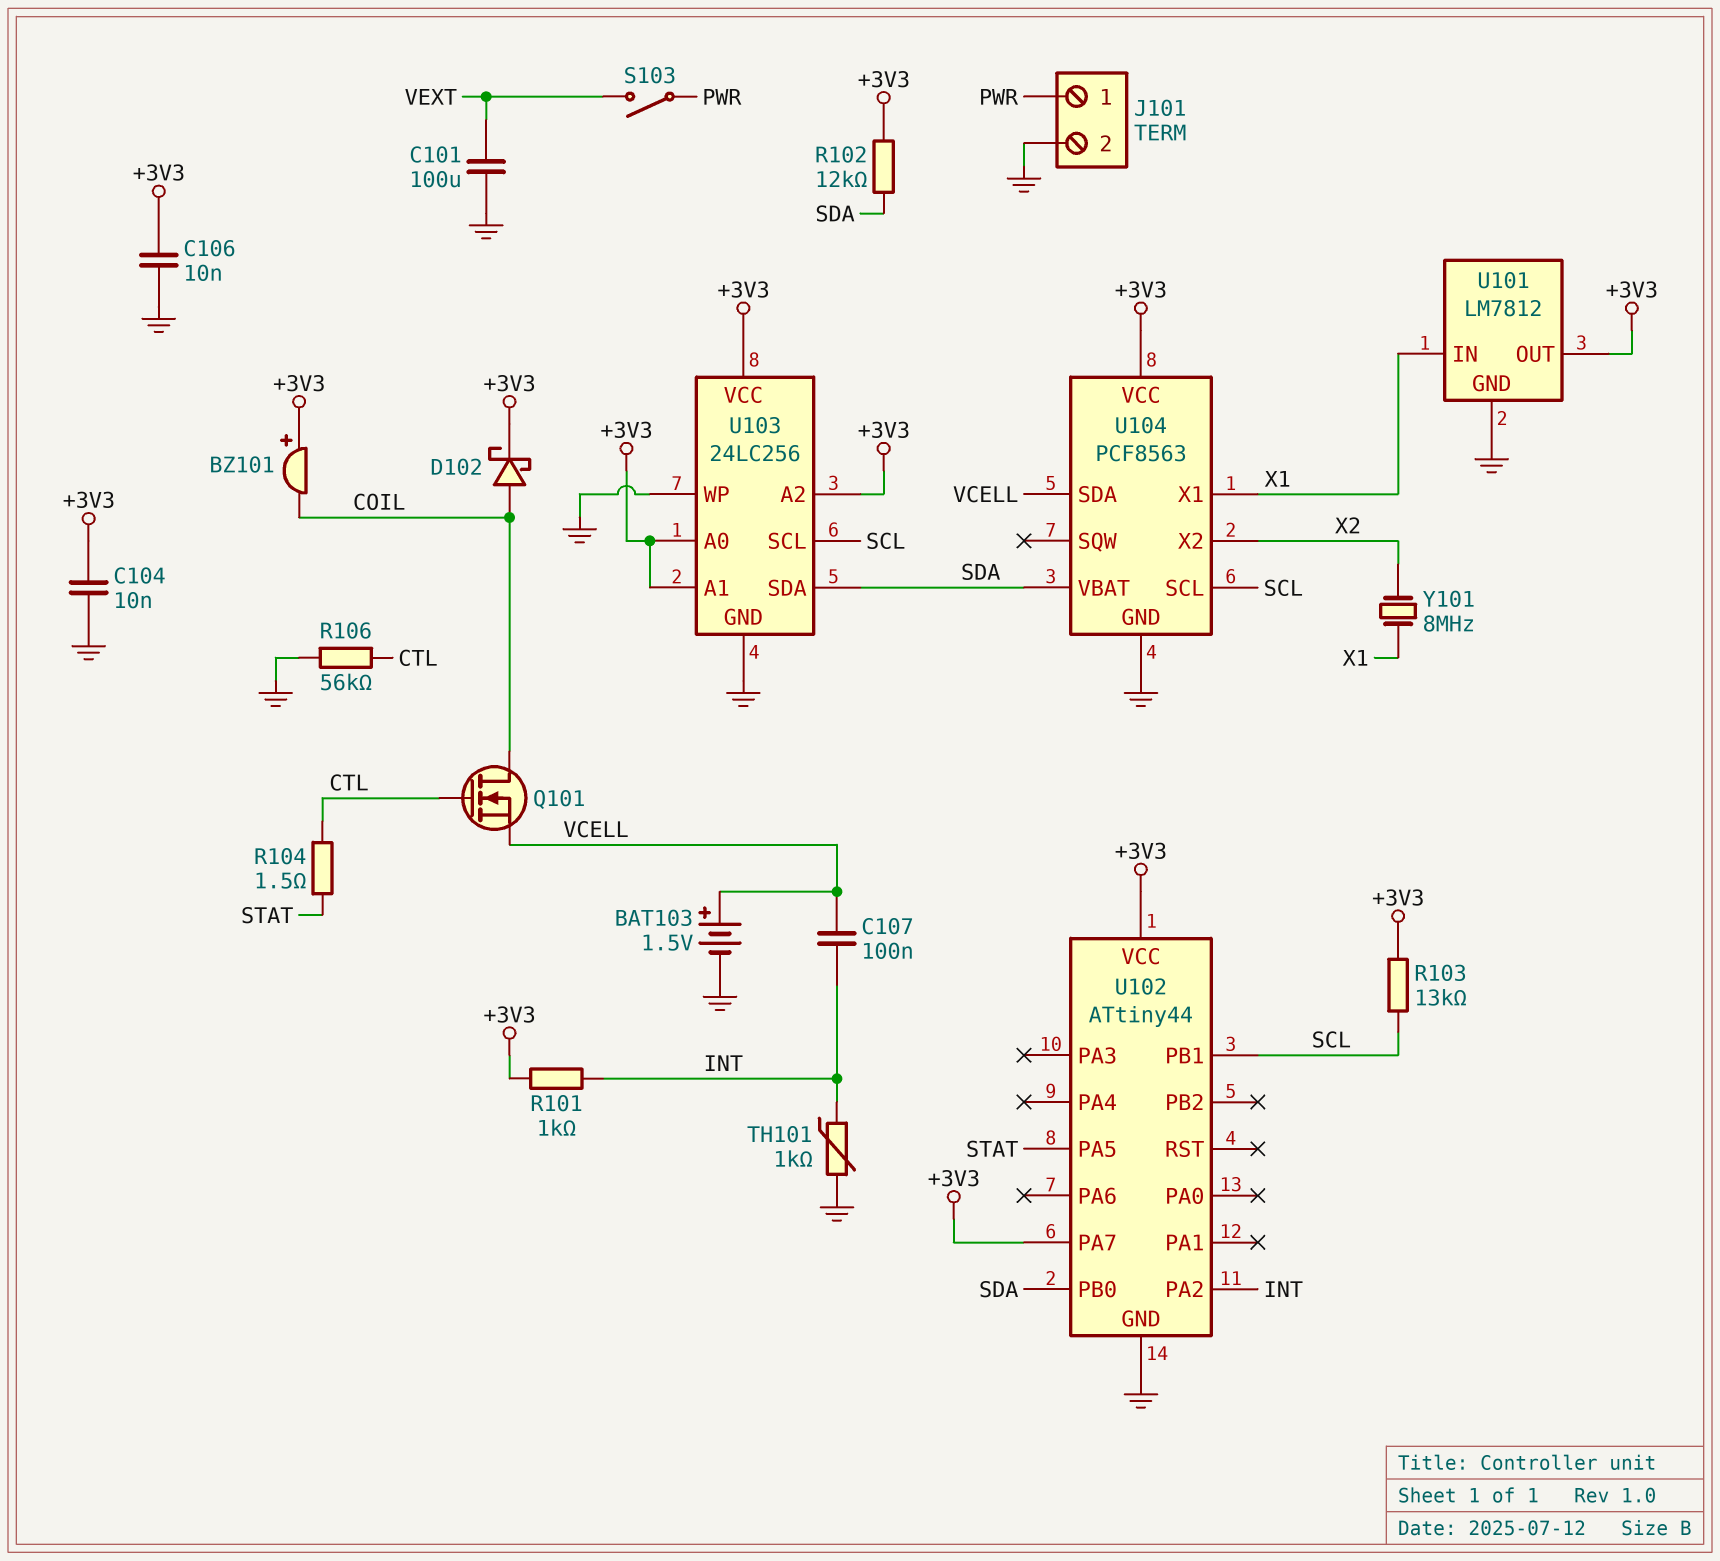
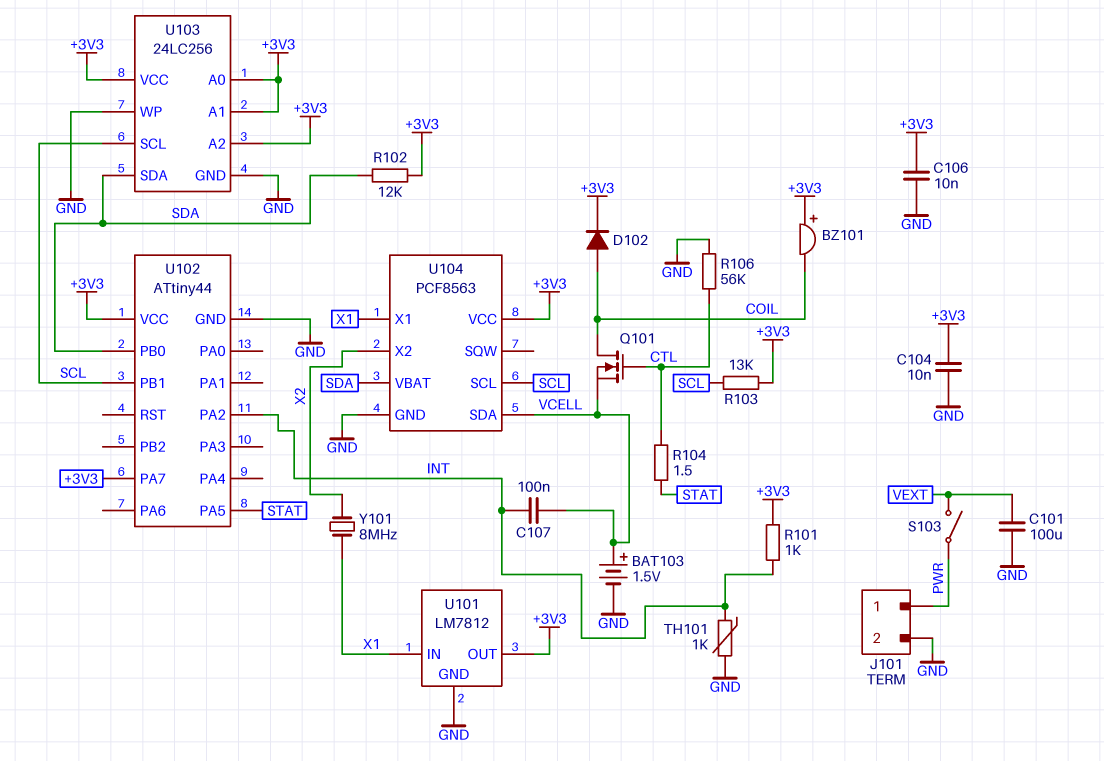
D102: schottky (A COIL, K +3V3) -> diode (A COIL, K +3V3)

